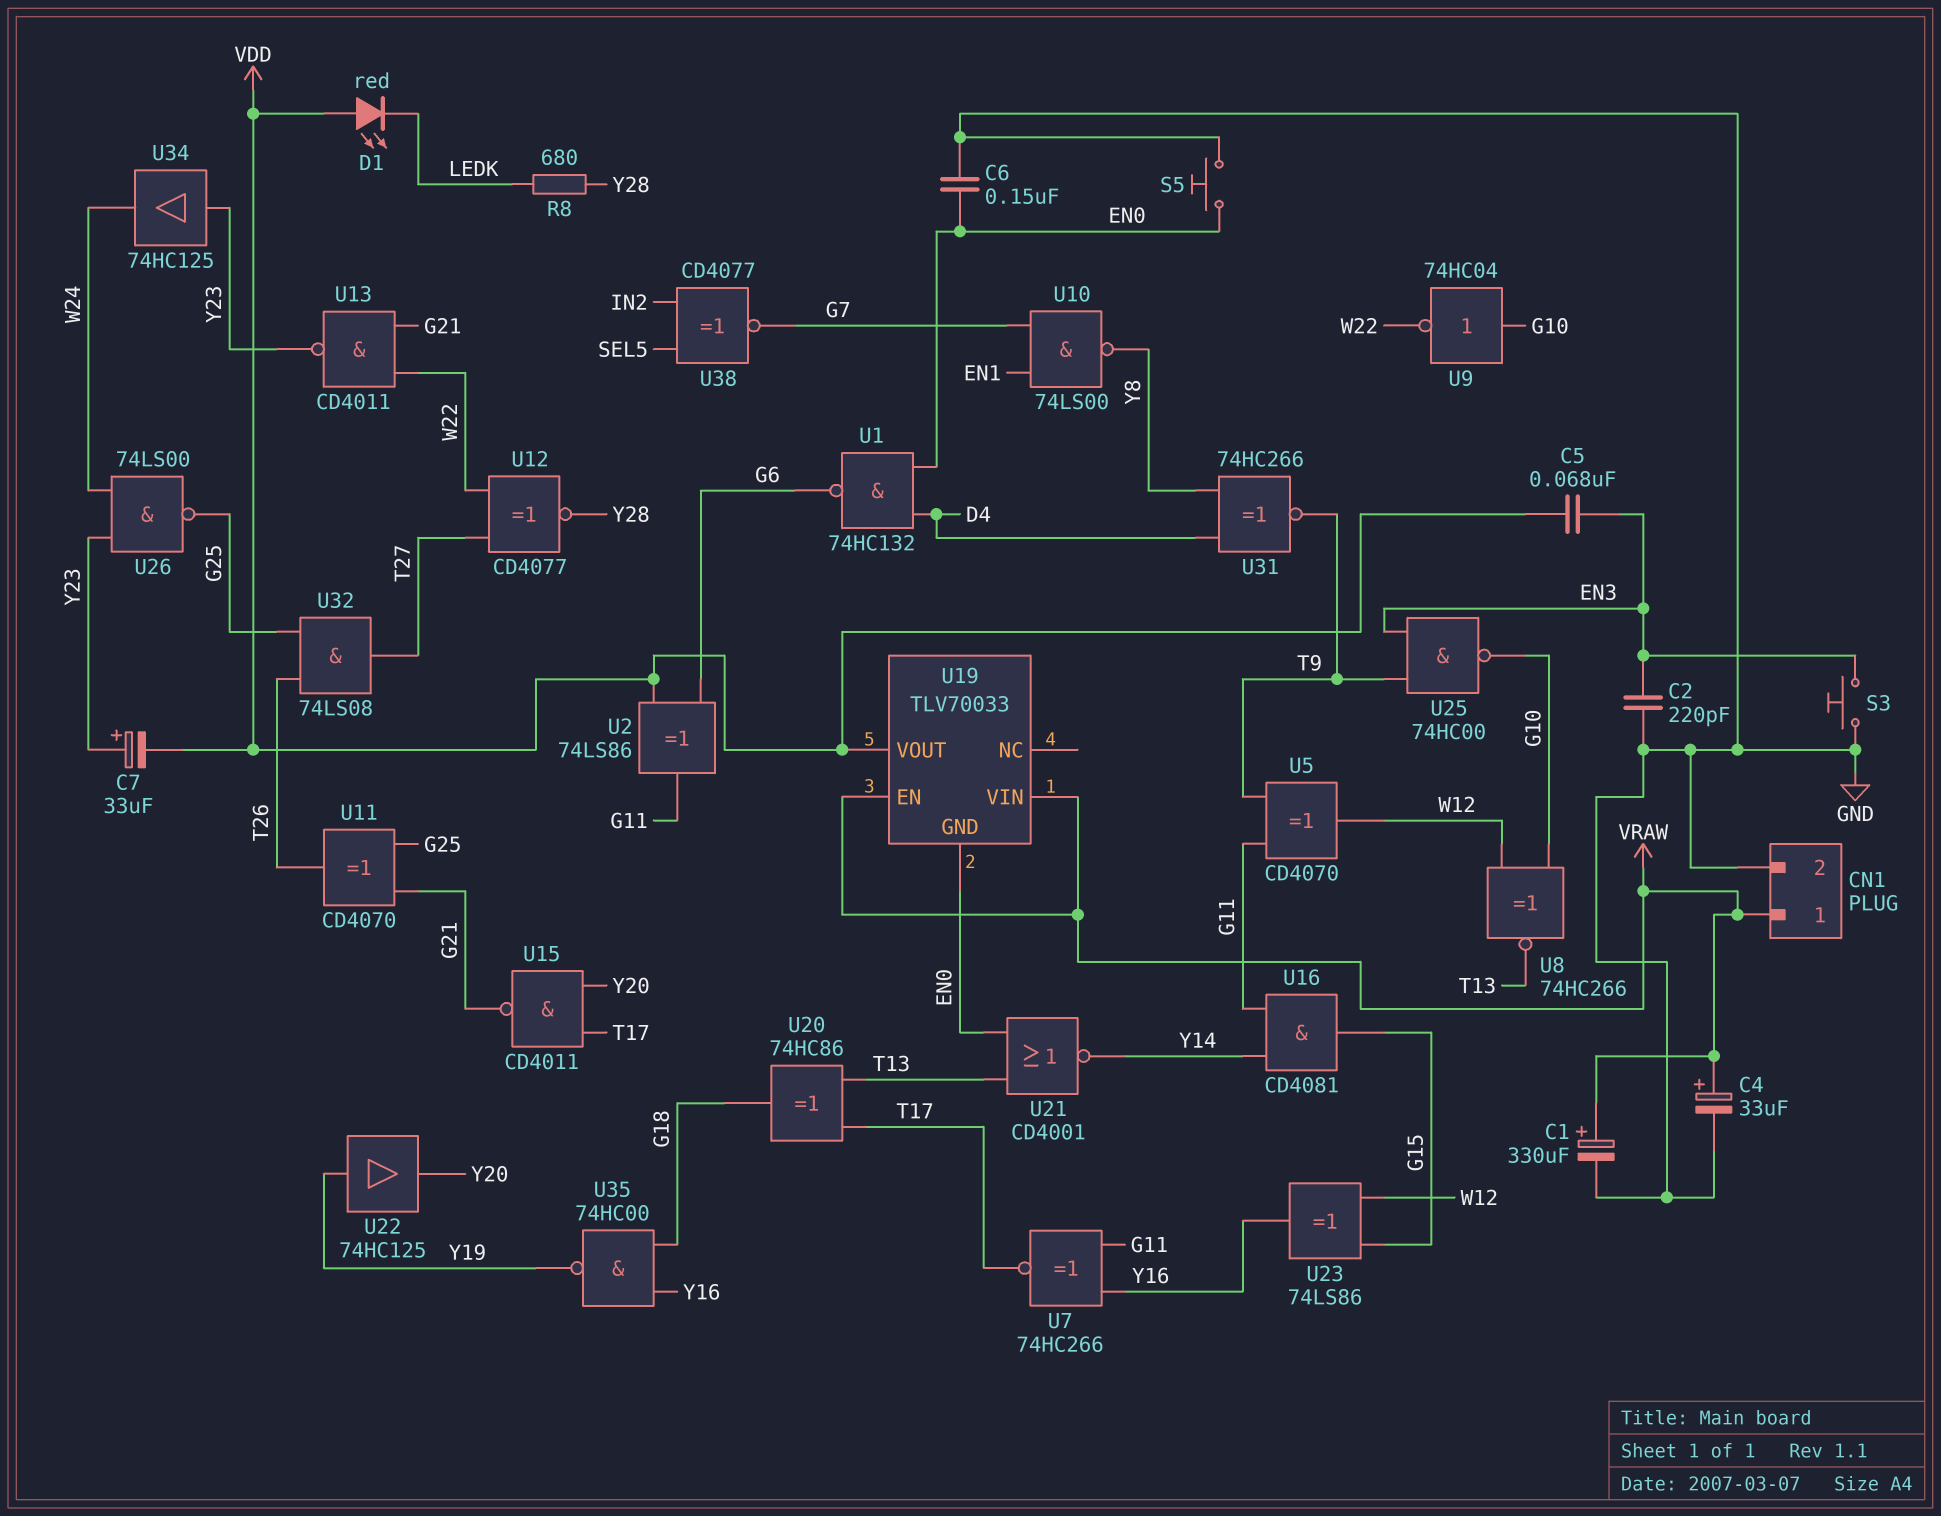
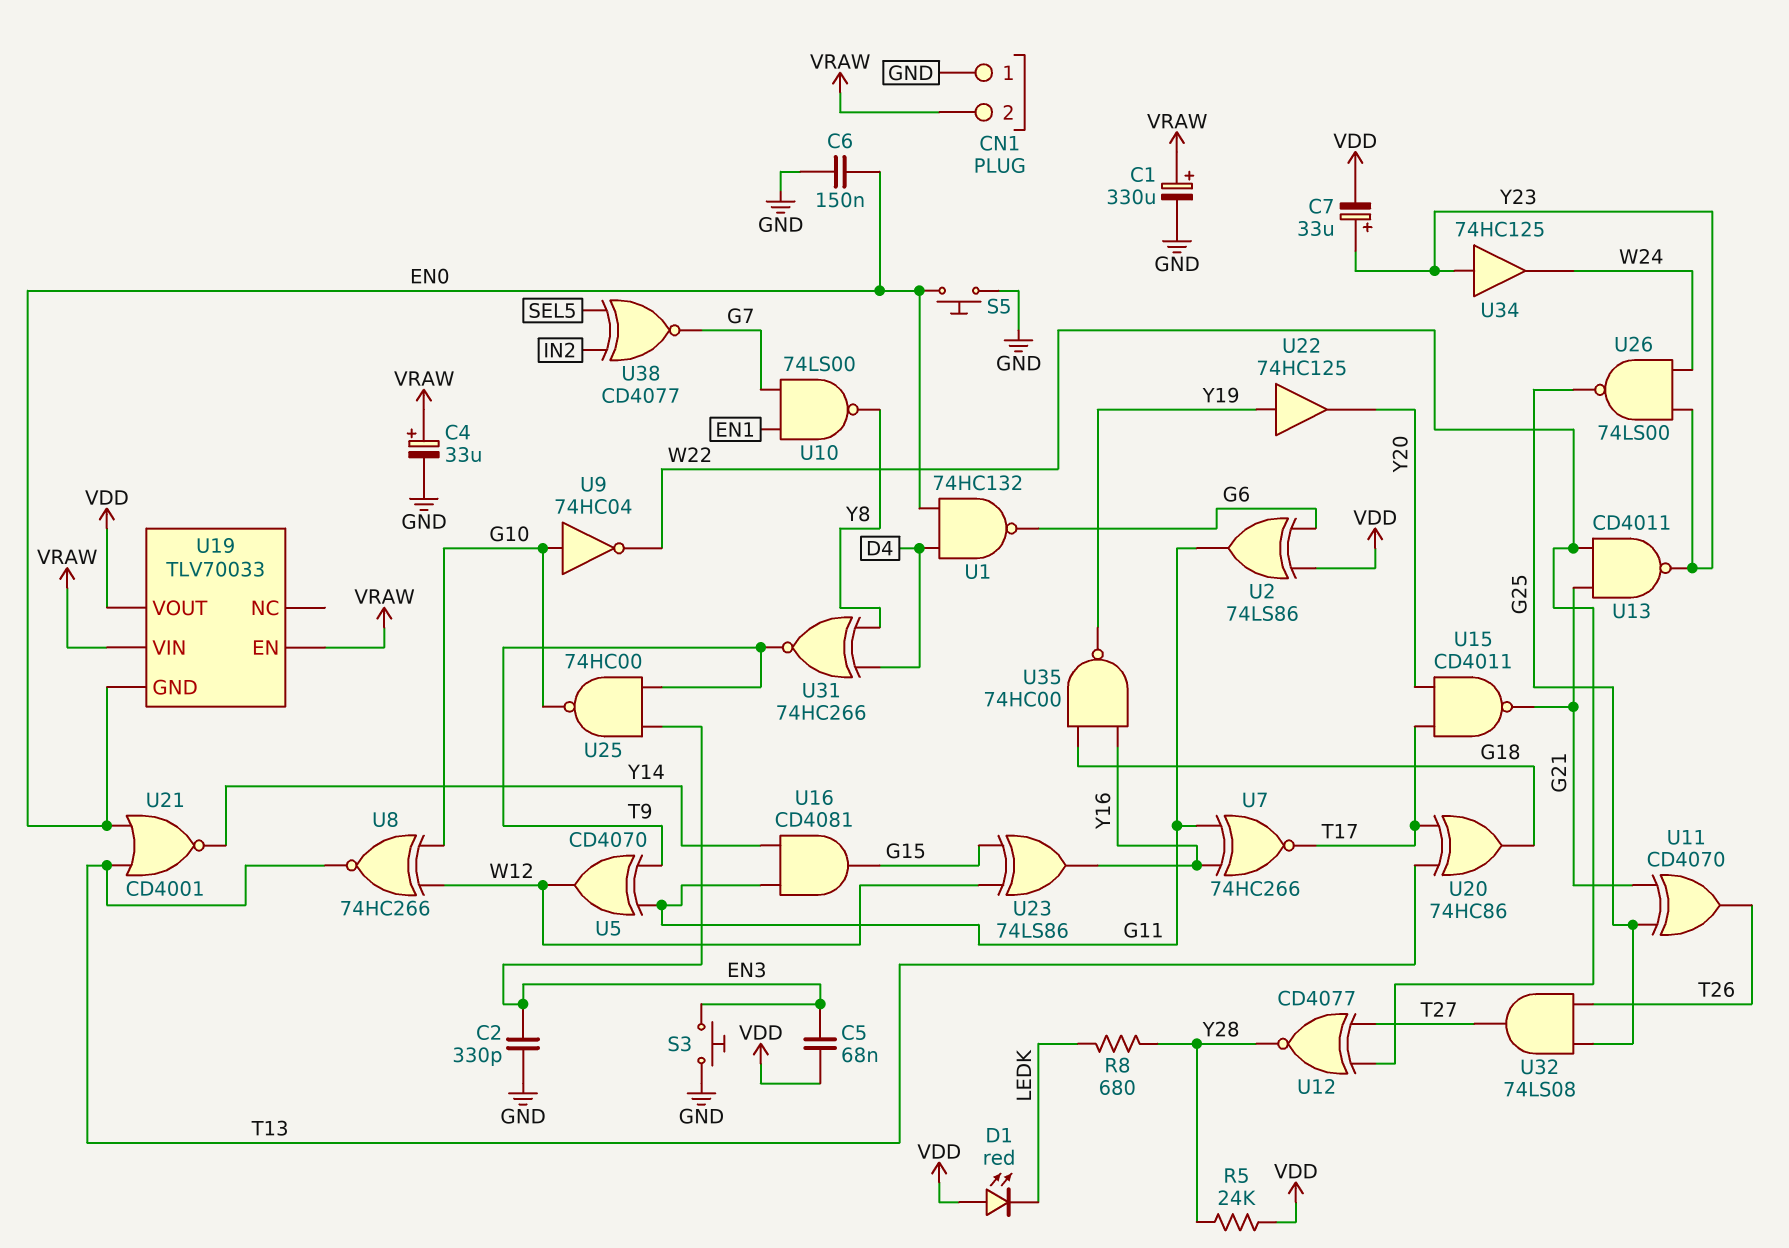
C2: 220pF (EN3, GND) -> 330pF (EN3, GND)
CN1 pin 1: VRAW -> GND
CN1 pin 2: GND -> VRAW
R5: none -> 24k (VDD, Y28)

